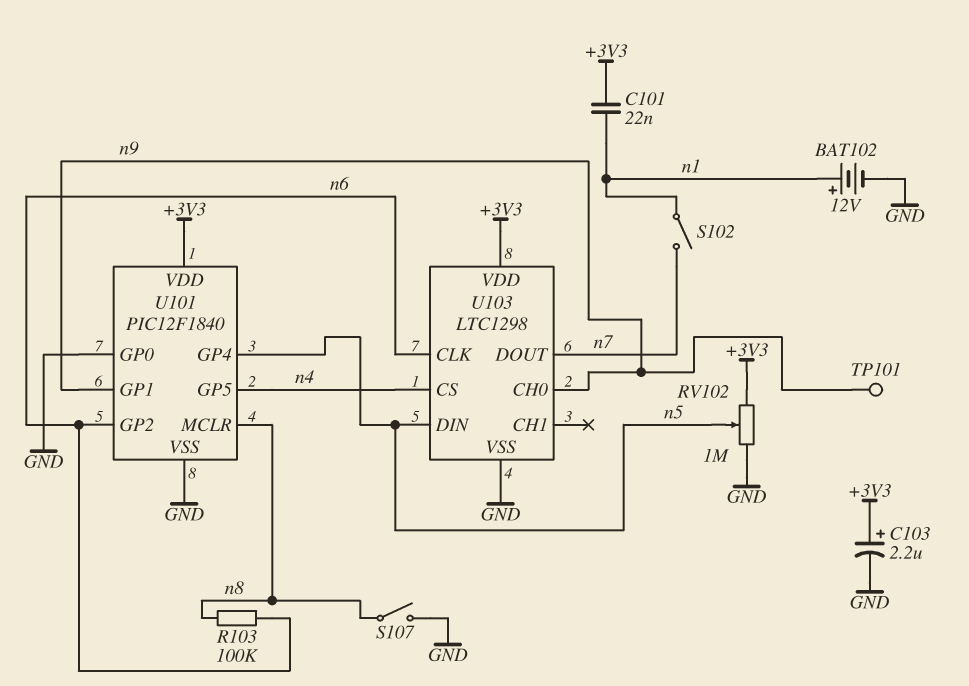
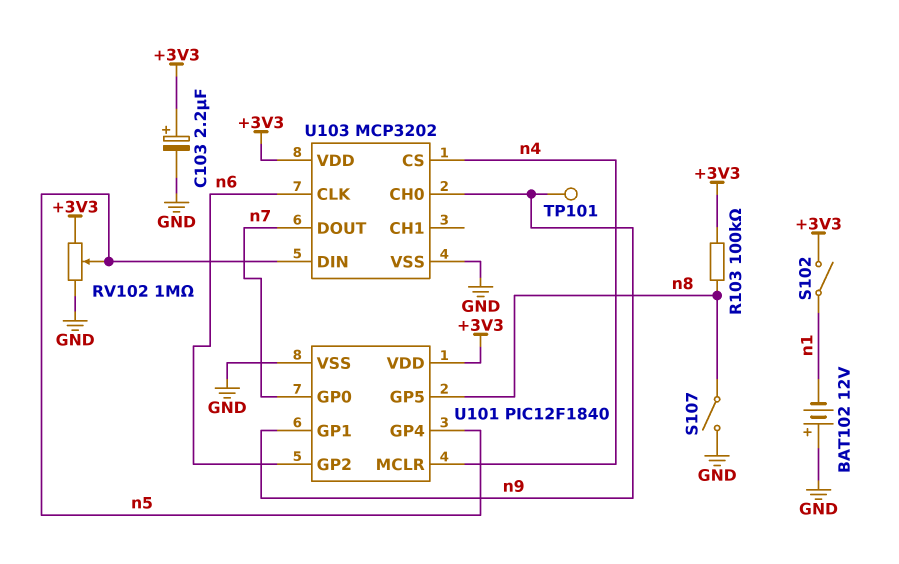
BAT102: 12V (plus n1, minus GND) -> 12V (plus GND, minus n1)
C101: 22nF (+3V3, n1) -> none
R103: 100k (n6, n8) -> 100k (+3V3, n8)
S102: switch (n1, n7) -> switch (+3V3, n1)
U101 pin GP0: GND -> n7
U101 pin GP5: n4 -> n8
U101 pin MCLR: n8 -> n4
U103: LTC1298 -> MCP3202

